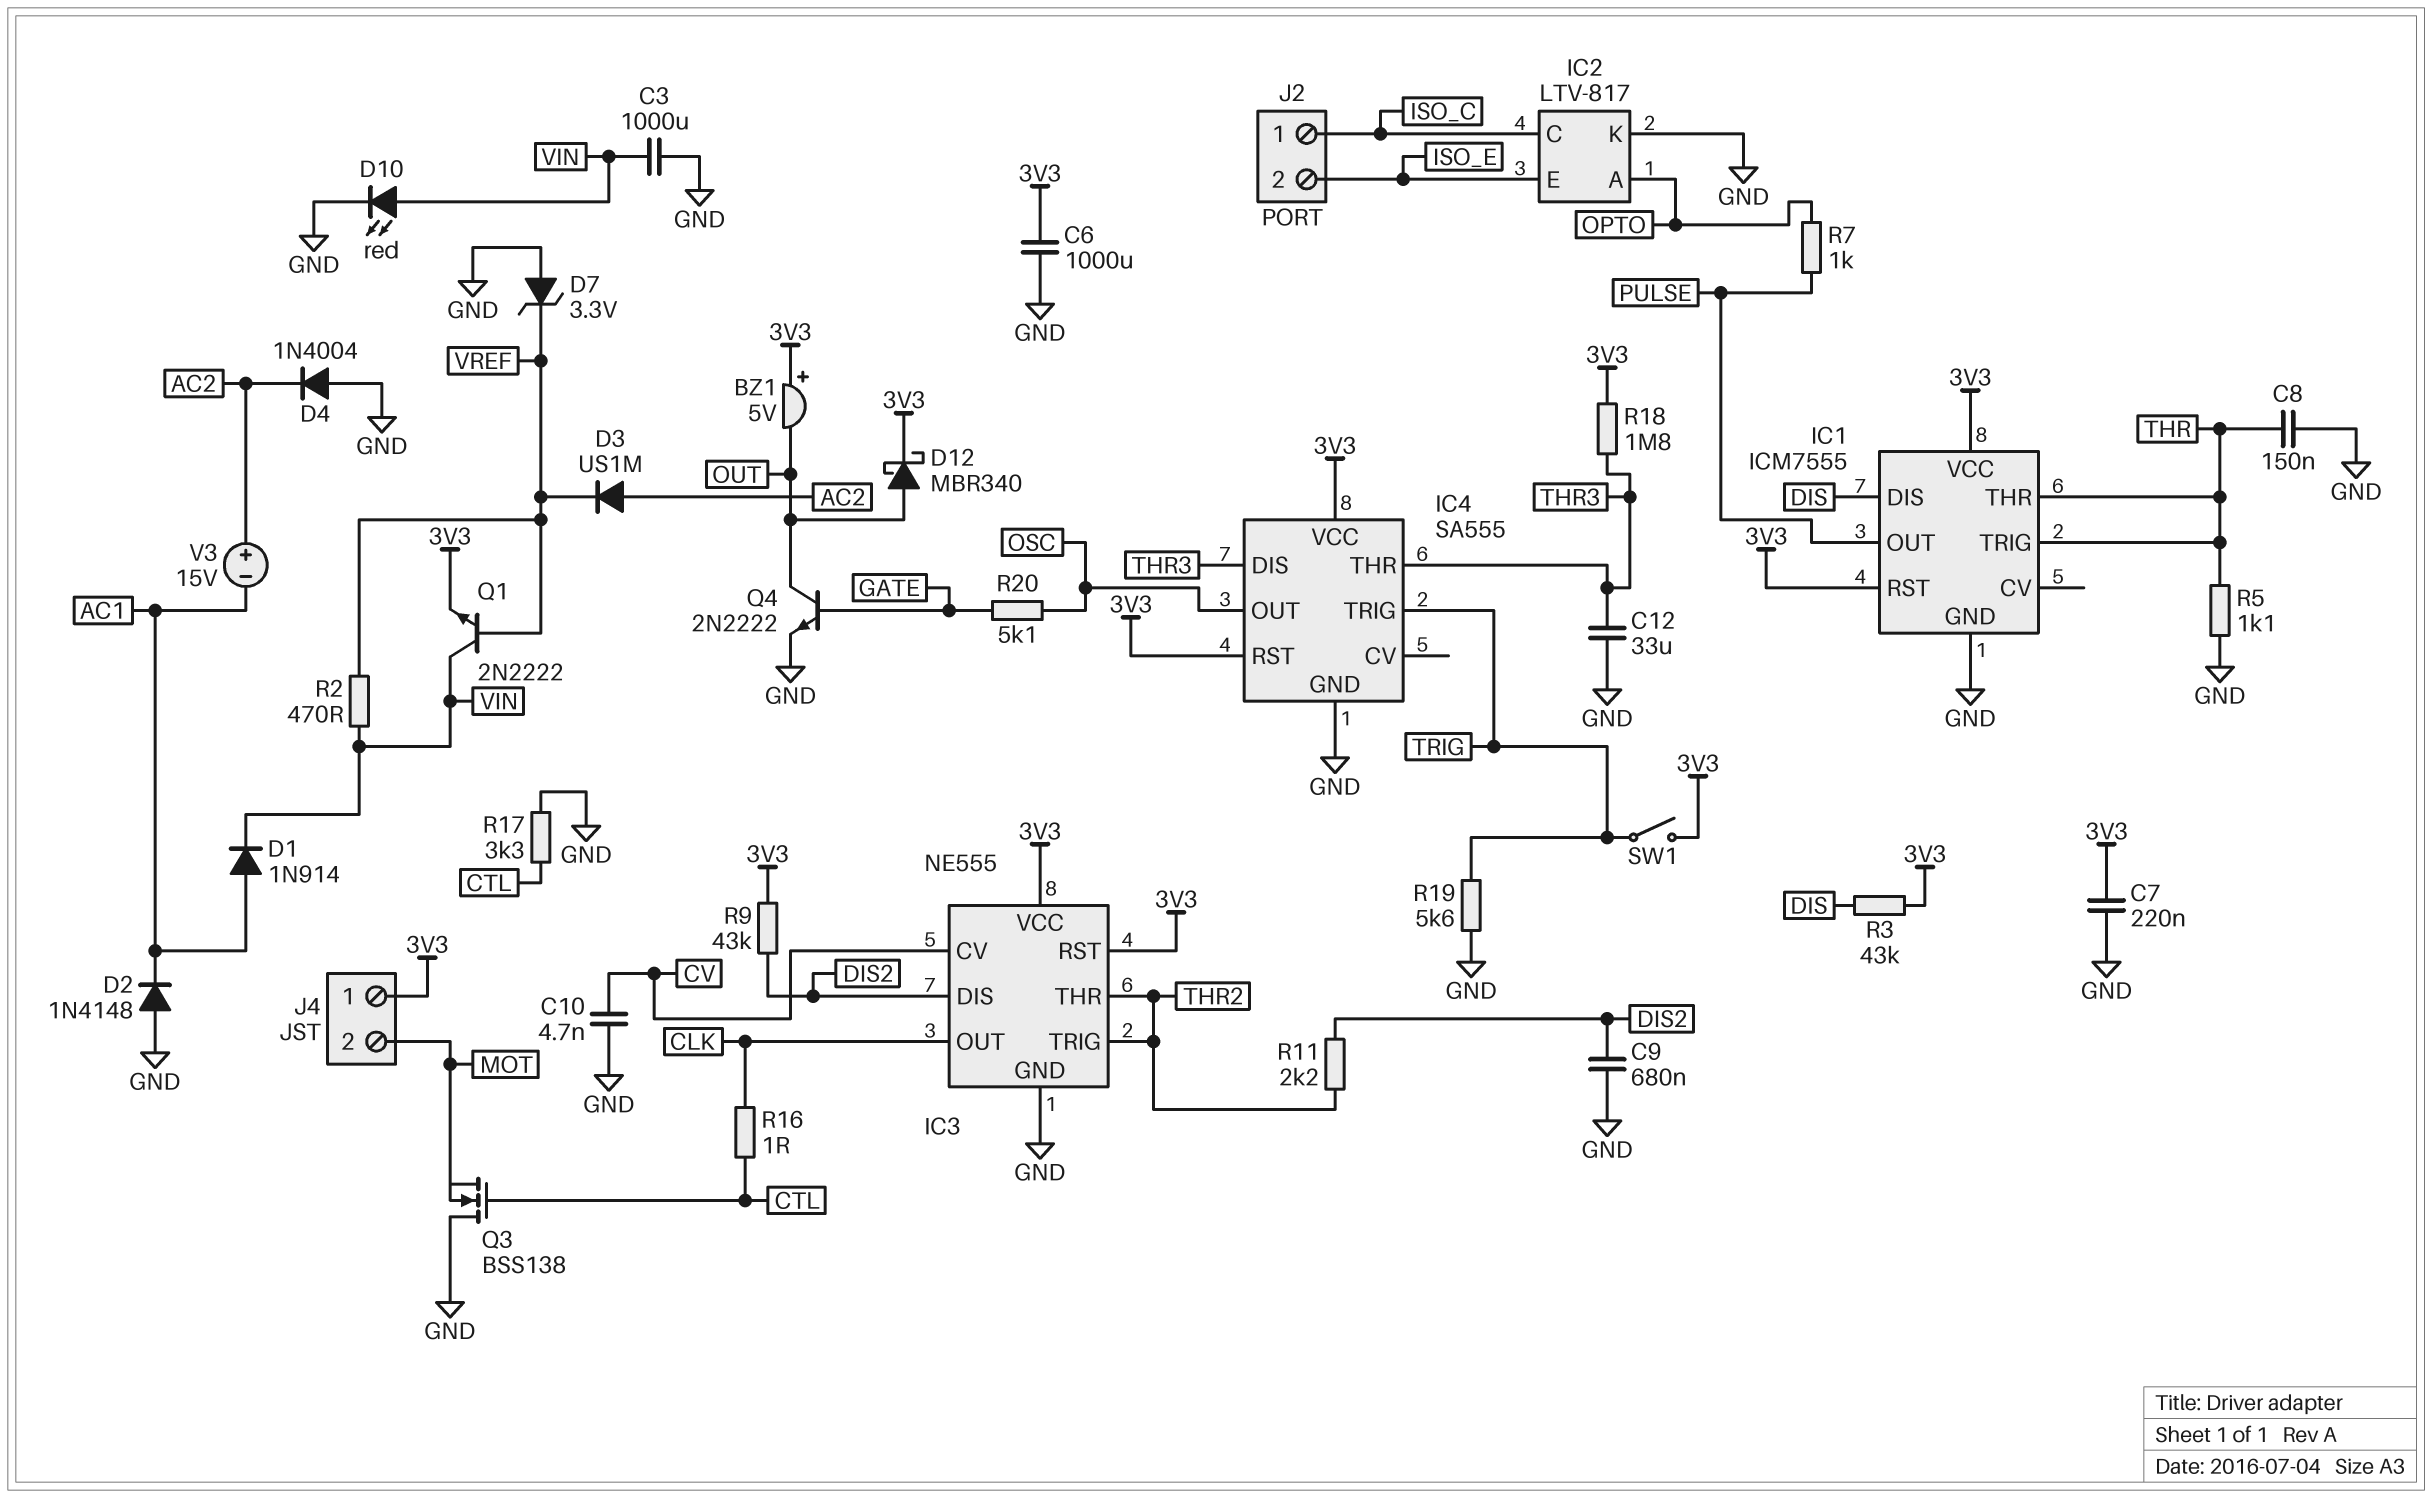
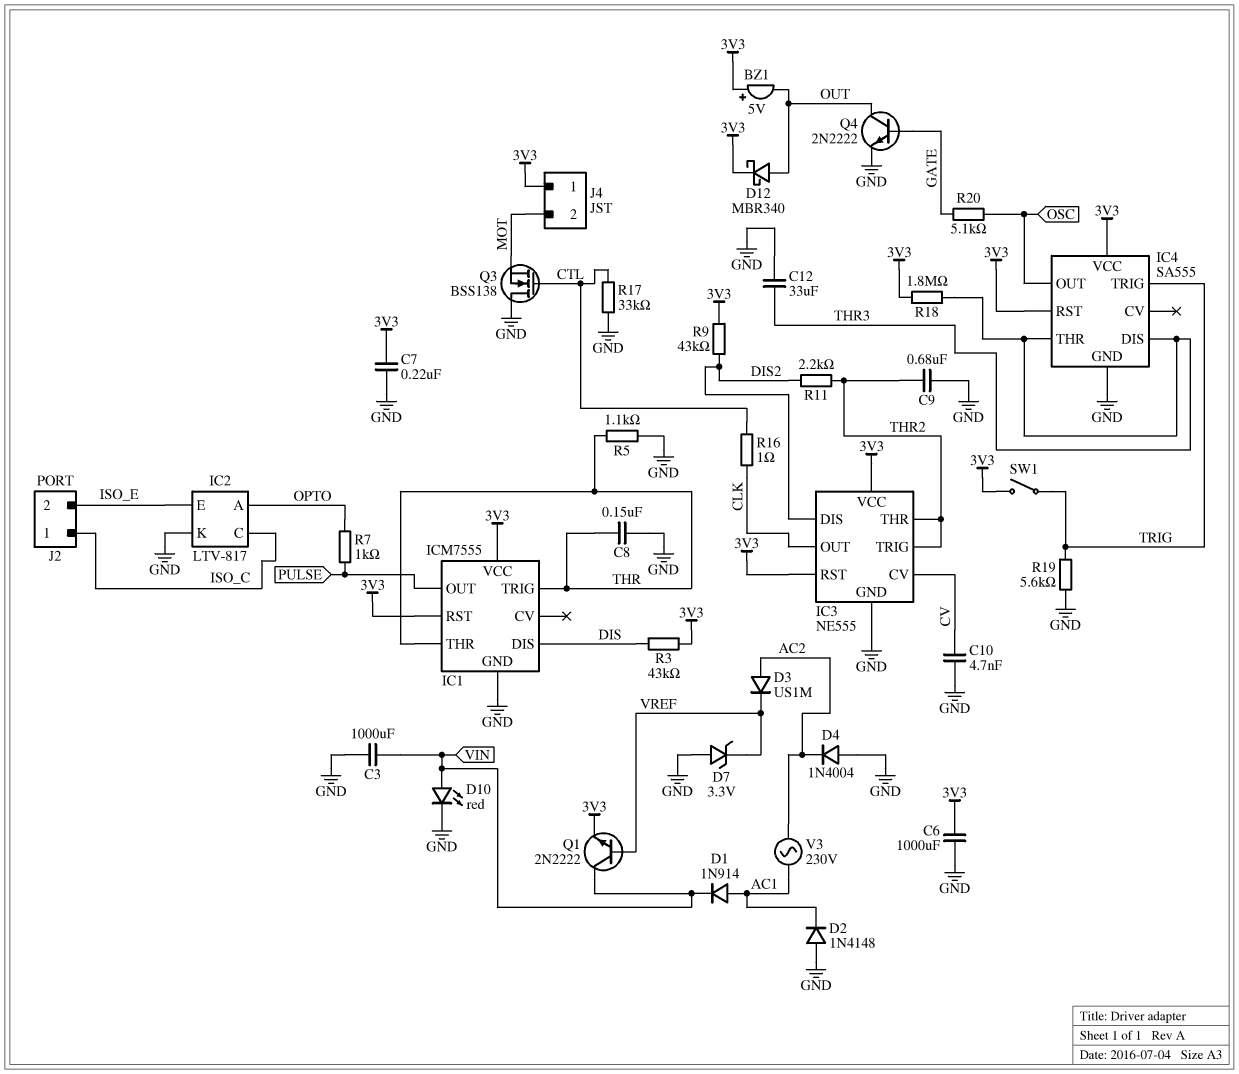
C9: 680nF (DIS2, GND) -> 680nF (GND, THR2)
R2: 470 (VIN, VREF) -> none
R17: 3.3k (CTL, GND) -> 33k (CTL, GND)
V3: 15V (plus AC2, minus AC1) -> AC 230V (AC1, AC2)

